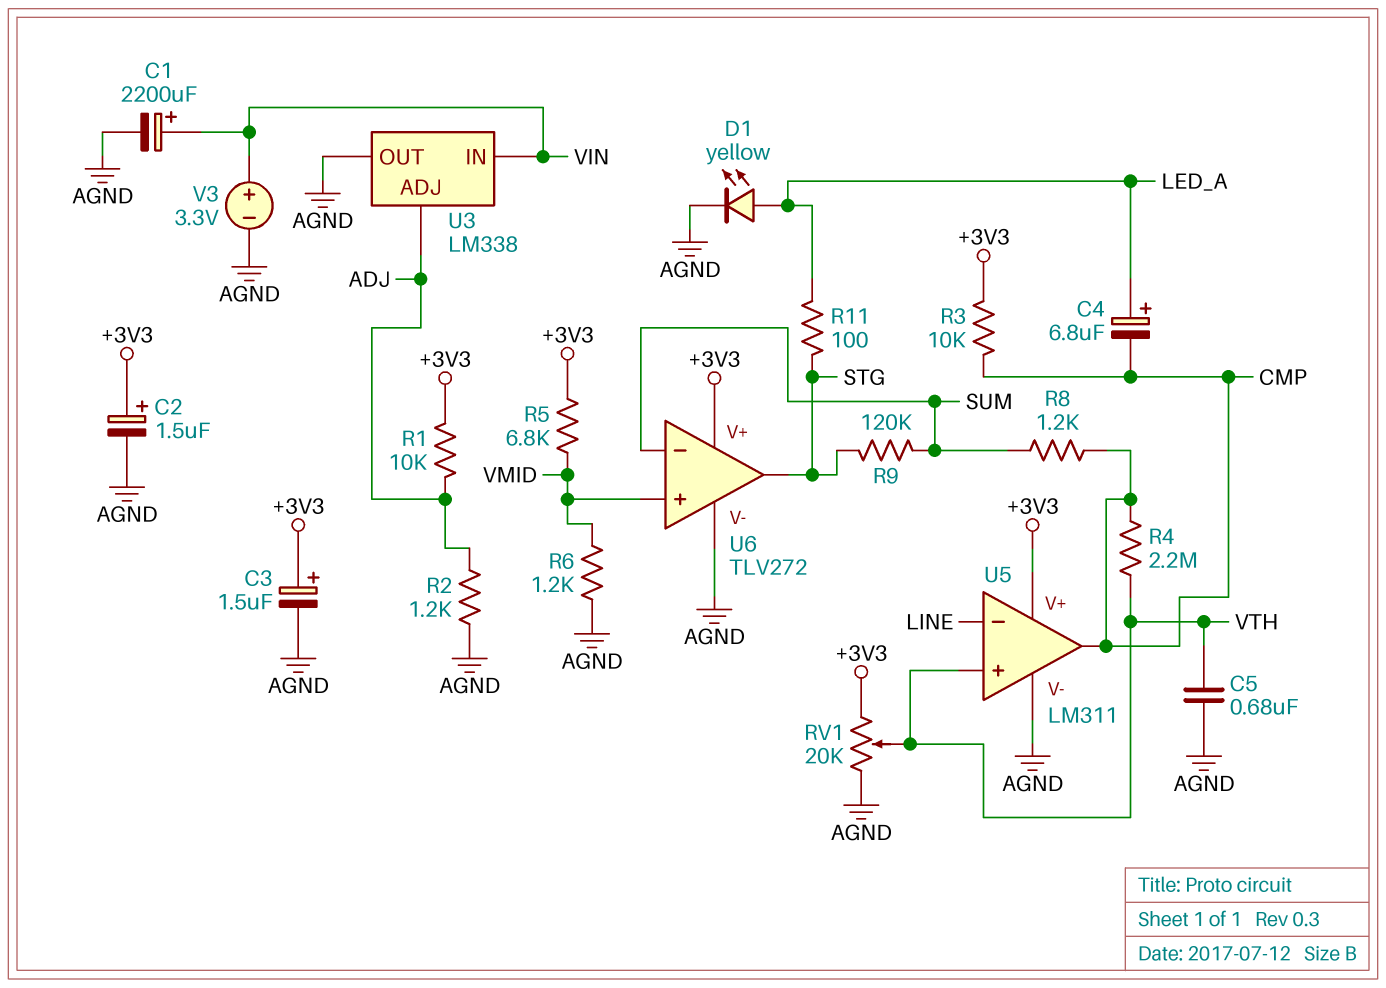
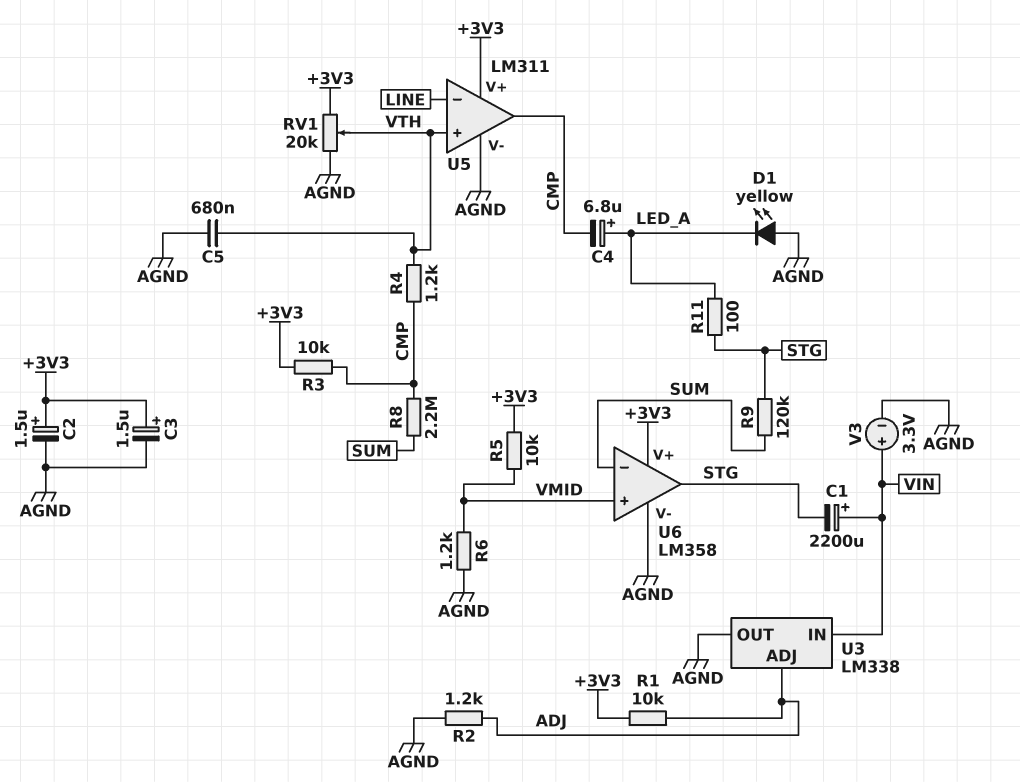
C1: 2200uF (plus VIN, minus AGND) -> 2200uF (plus VIN, minus STG)
D1: LED yellow (A LED_A, K AGND) -> LED yellow (A AGND, K LED_A)
R4: 2.2M (CMP, VTH) -> 1.2k (CMP, VTH)
R5: 6.8k (+3V3, VMID) -> 10k (+3V3, VMID)
R8: 1.2k (CMP, SUM) -> 2.2M (CMP, SUM)
U6: TLV272 -> LM358

